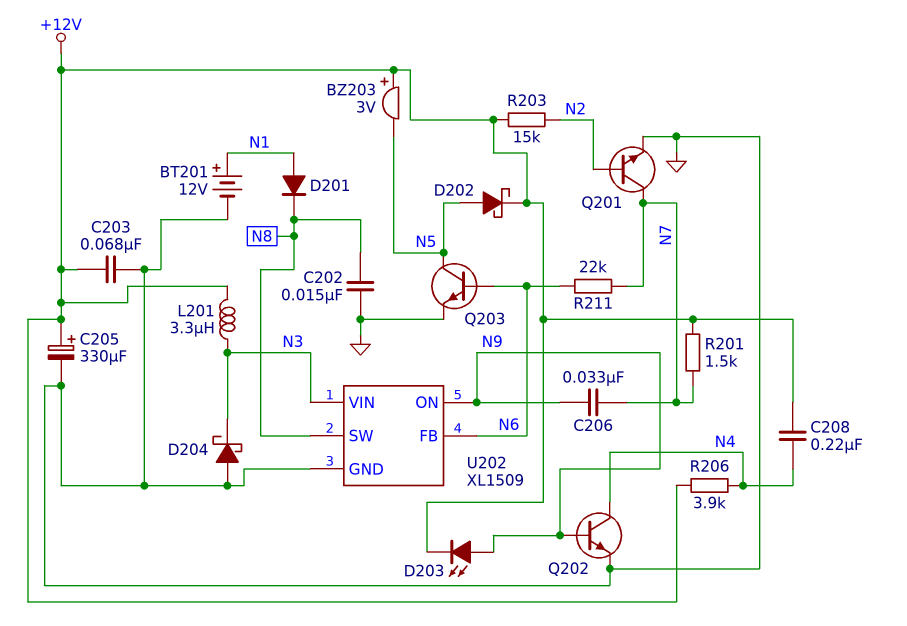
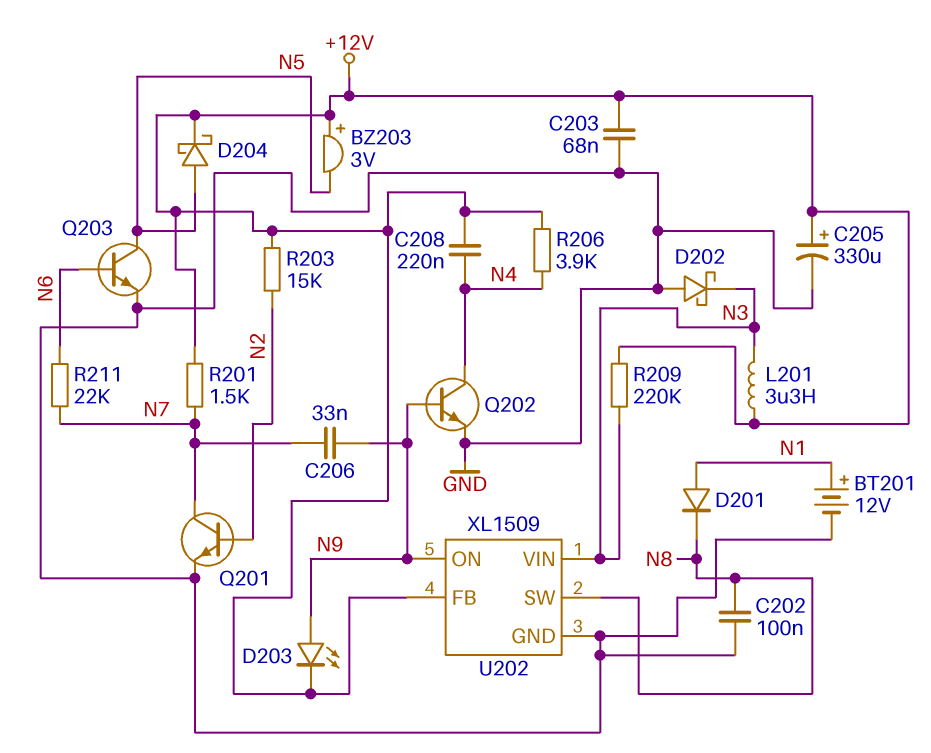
C202: 15nF (GND, N8) -> 100nF (GND, N8)
D202: schottky (A N5, K +12V) -> schottky (A GND, K N3)
D204: schottky (A GND, K N3) -> schottky (A N5, K +12V)
R209: none -> 220k (+12V, N3)
U202 pin FB: N6 -> +12V

